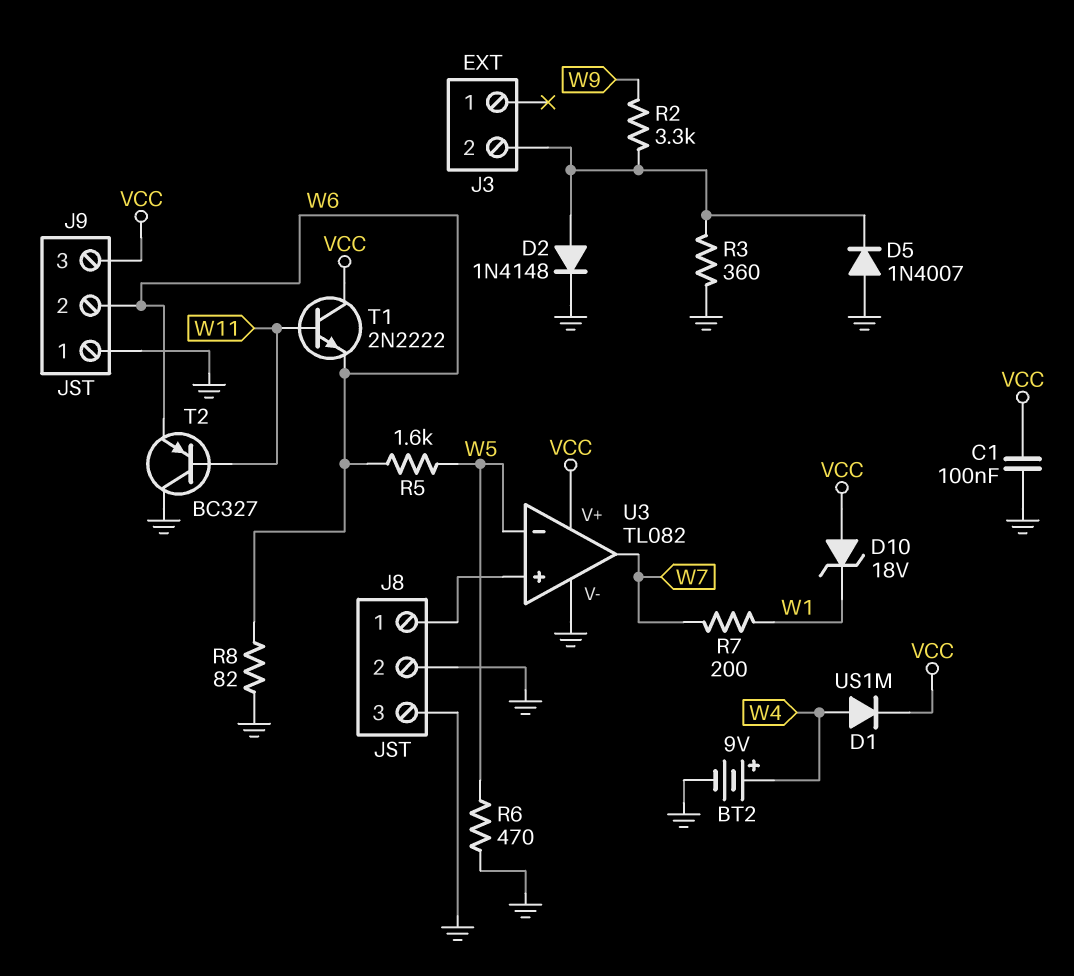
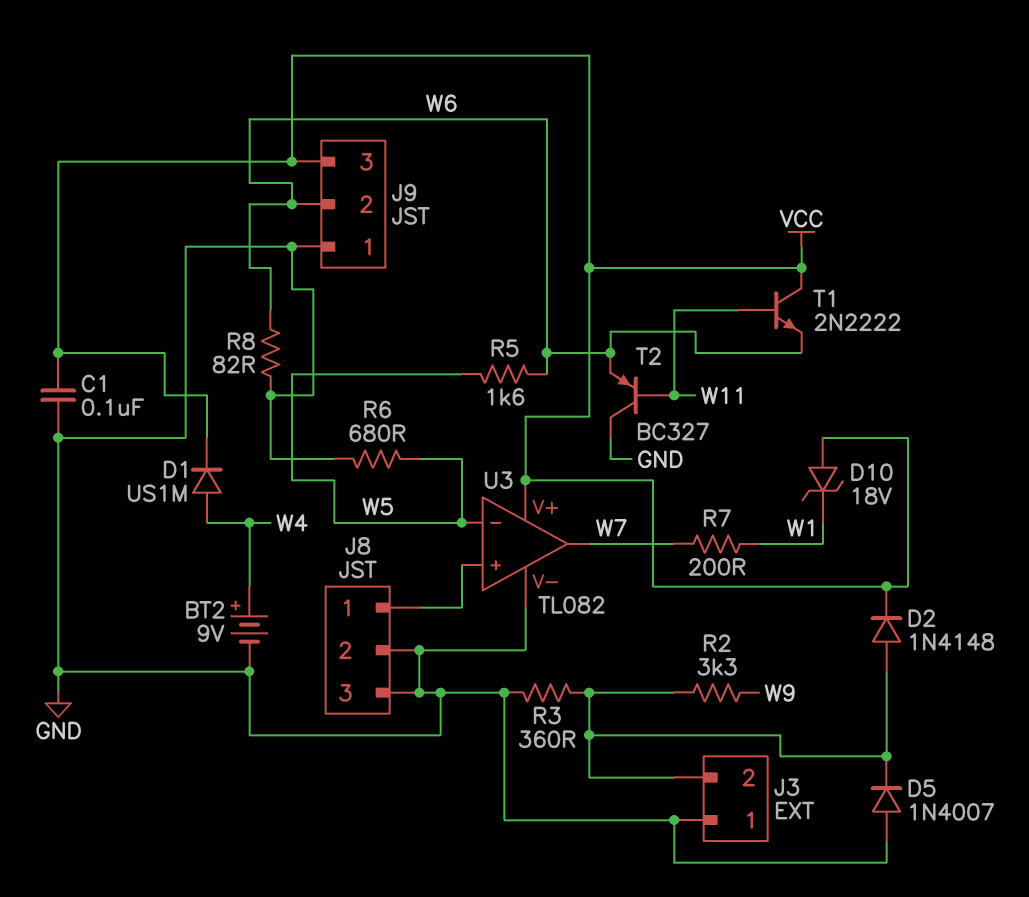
D2: diode 1N4148 (A J3/2, K GND) -> diode 1N4148 (A J3/2, K VCC)
J3 pin 1: none -> GND
R6: 470 (GND, W5) -> 680 (GND, W5)

